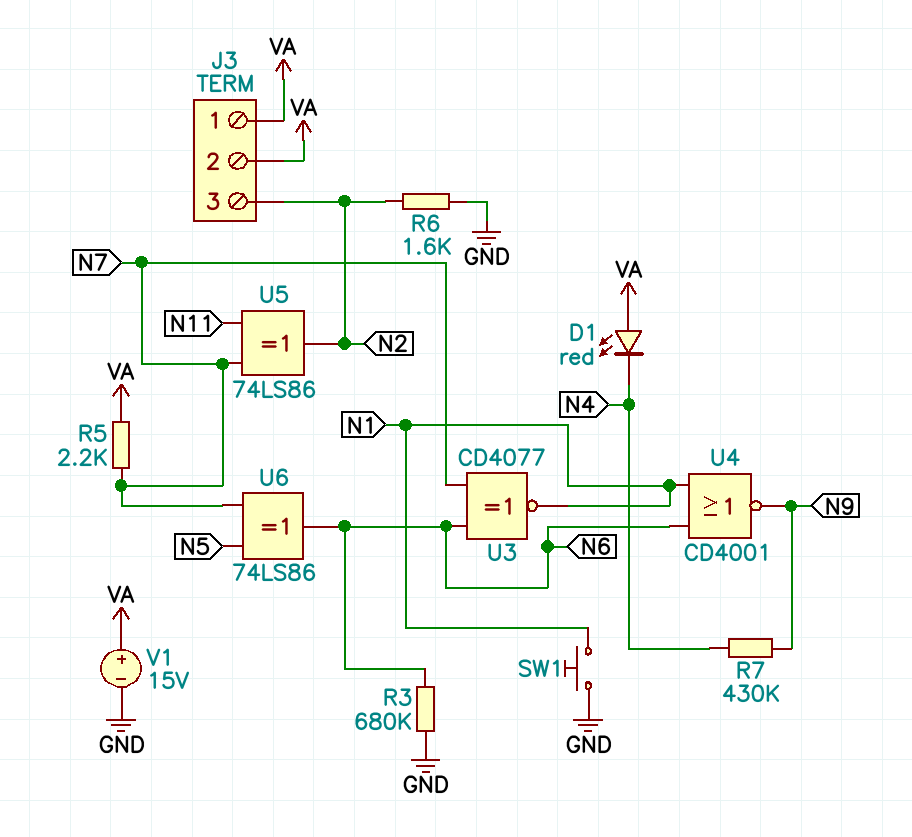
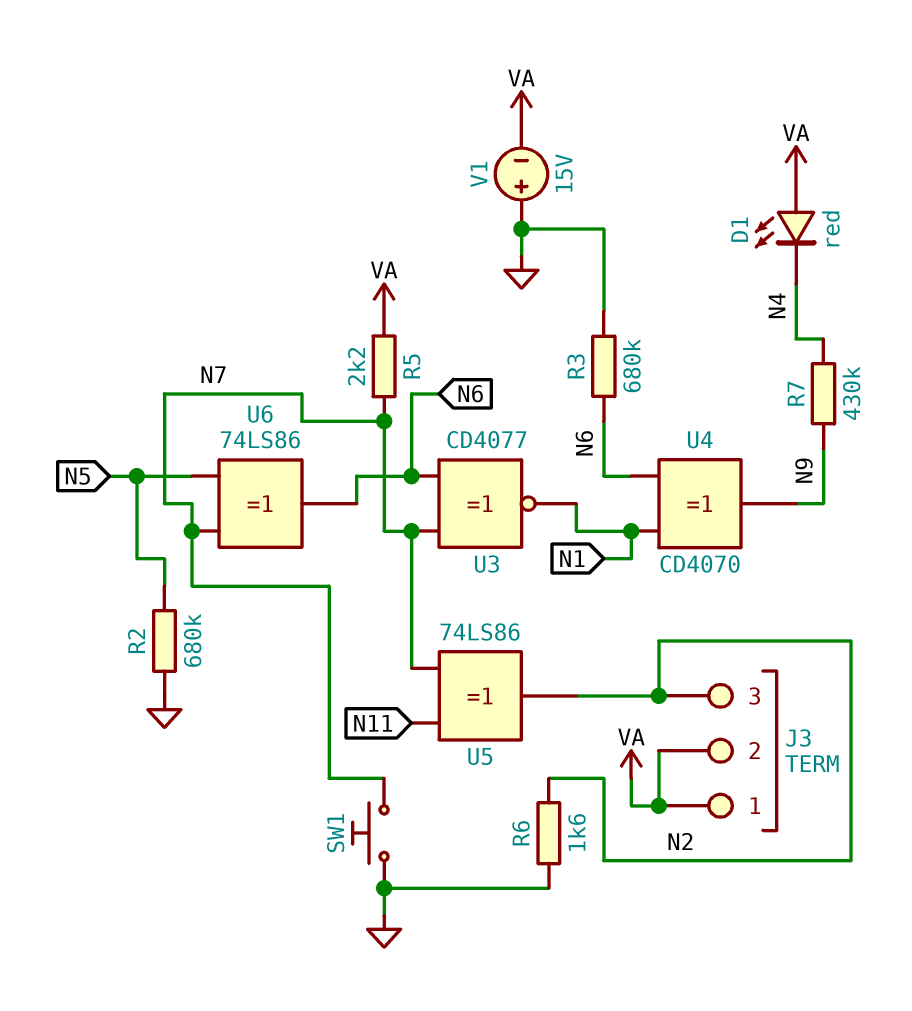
R2: none -> 680k (GND, N5)
SW1: button (GND, N1) -> button (GND, N7)
U4: NOR CD4001 (in N1, in N6, out N9) -> XOR CD4070 (in N1, in N6, out N9)
V1: 15V (plus VA, minus GND) -> 15V (plus GND, minus VA)

